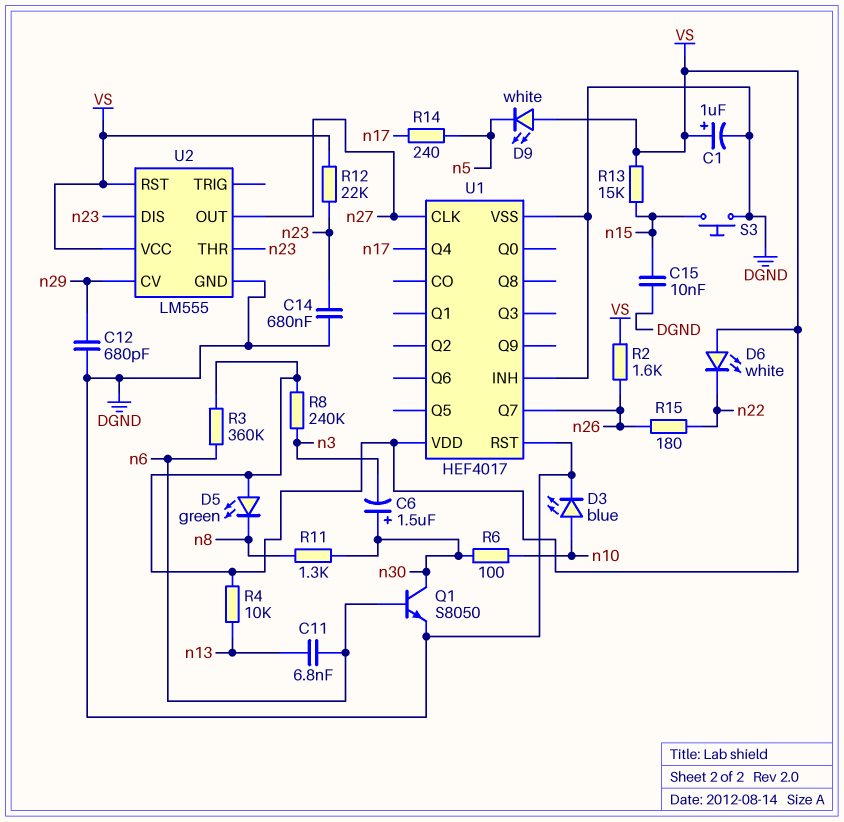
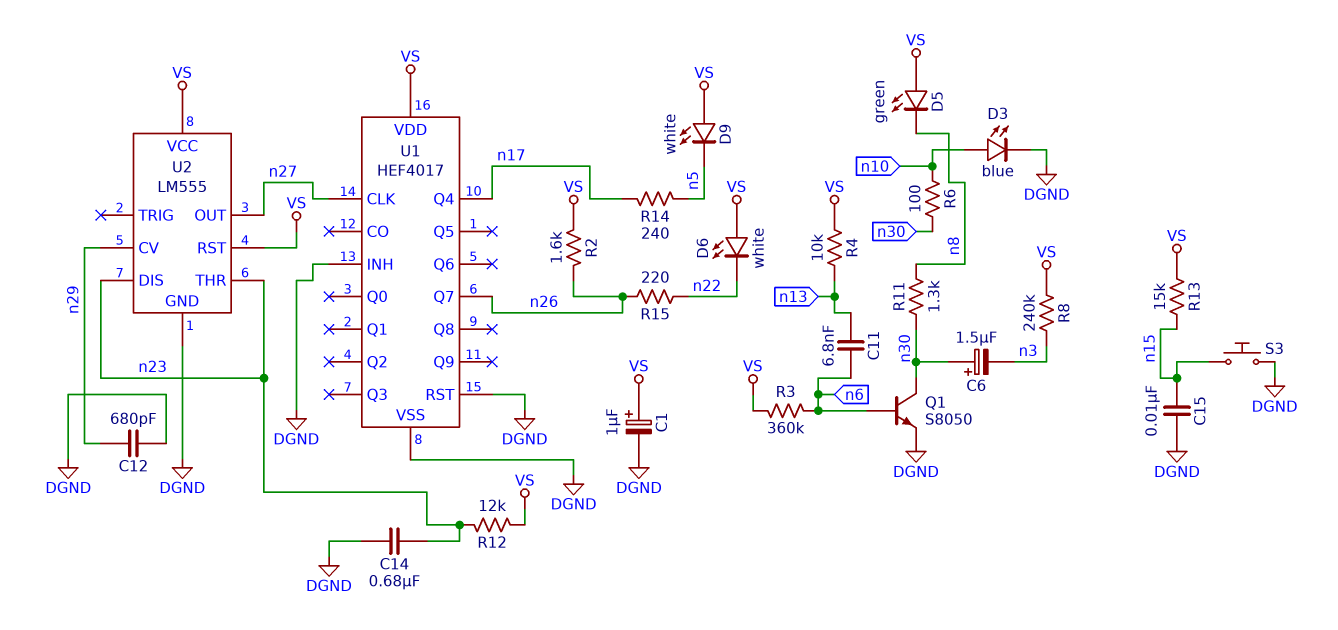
R12: 22k (VS, n23) -> 12k (VS, n23)
R15: 180 (n22, n26) -> 220 (n22, n26)

